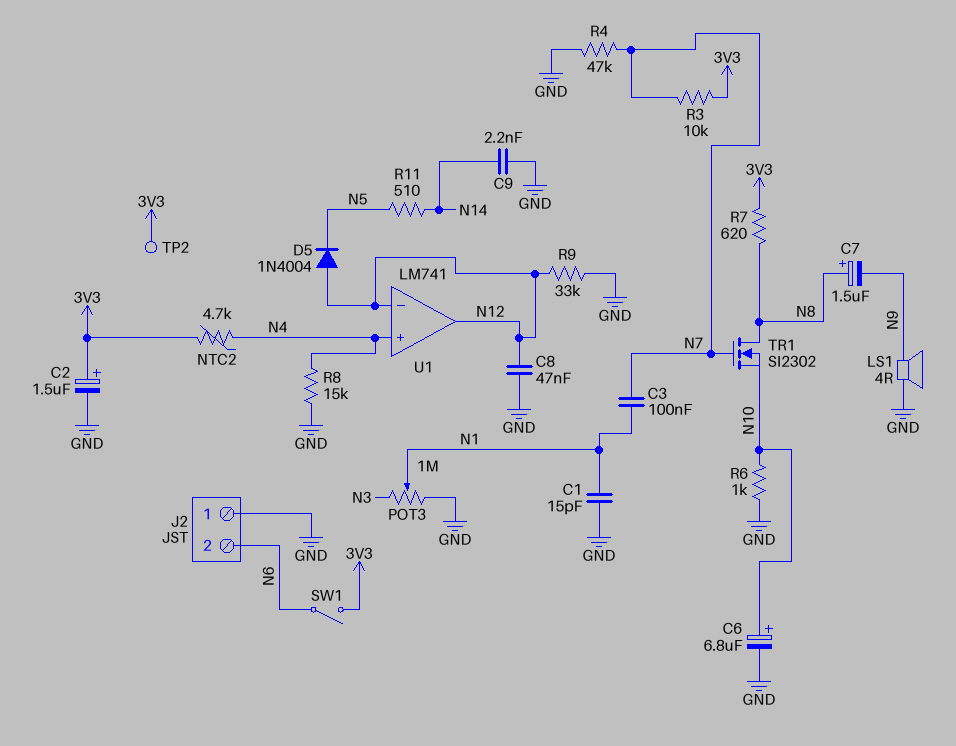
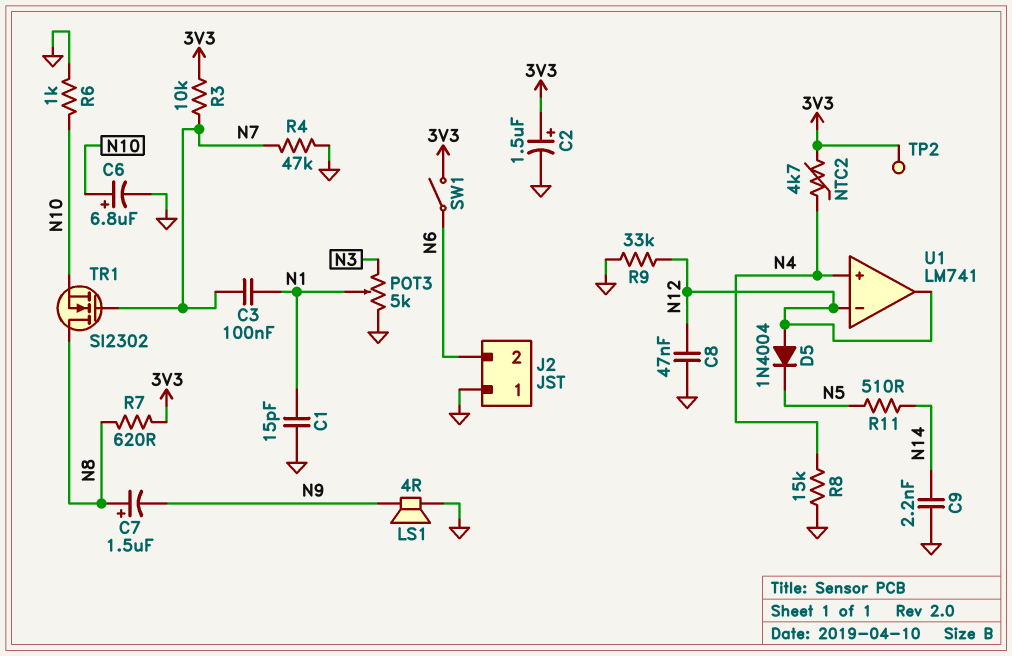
POT3: 1M (GND, N3, wiper N1) -> 5k (GND, N3, wiper N1)

